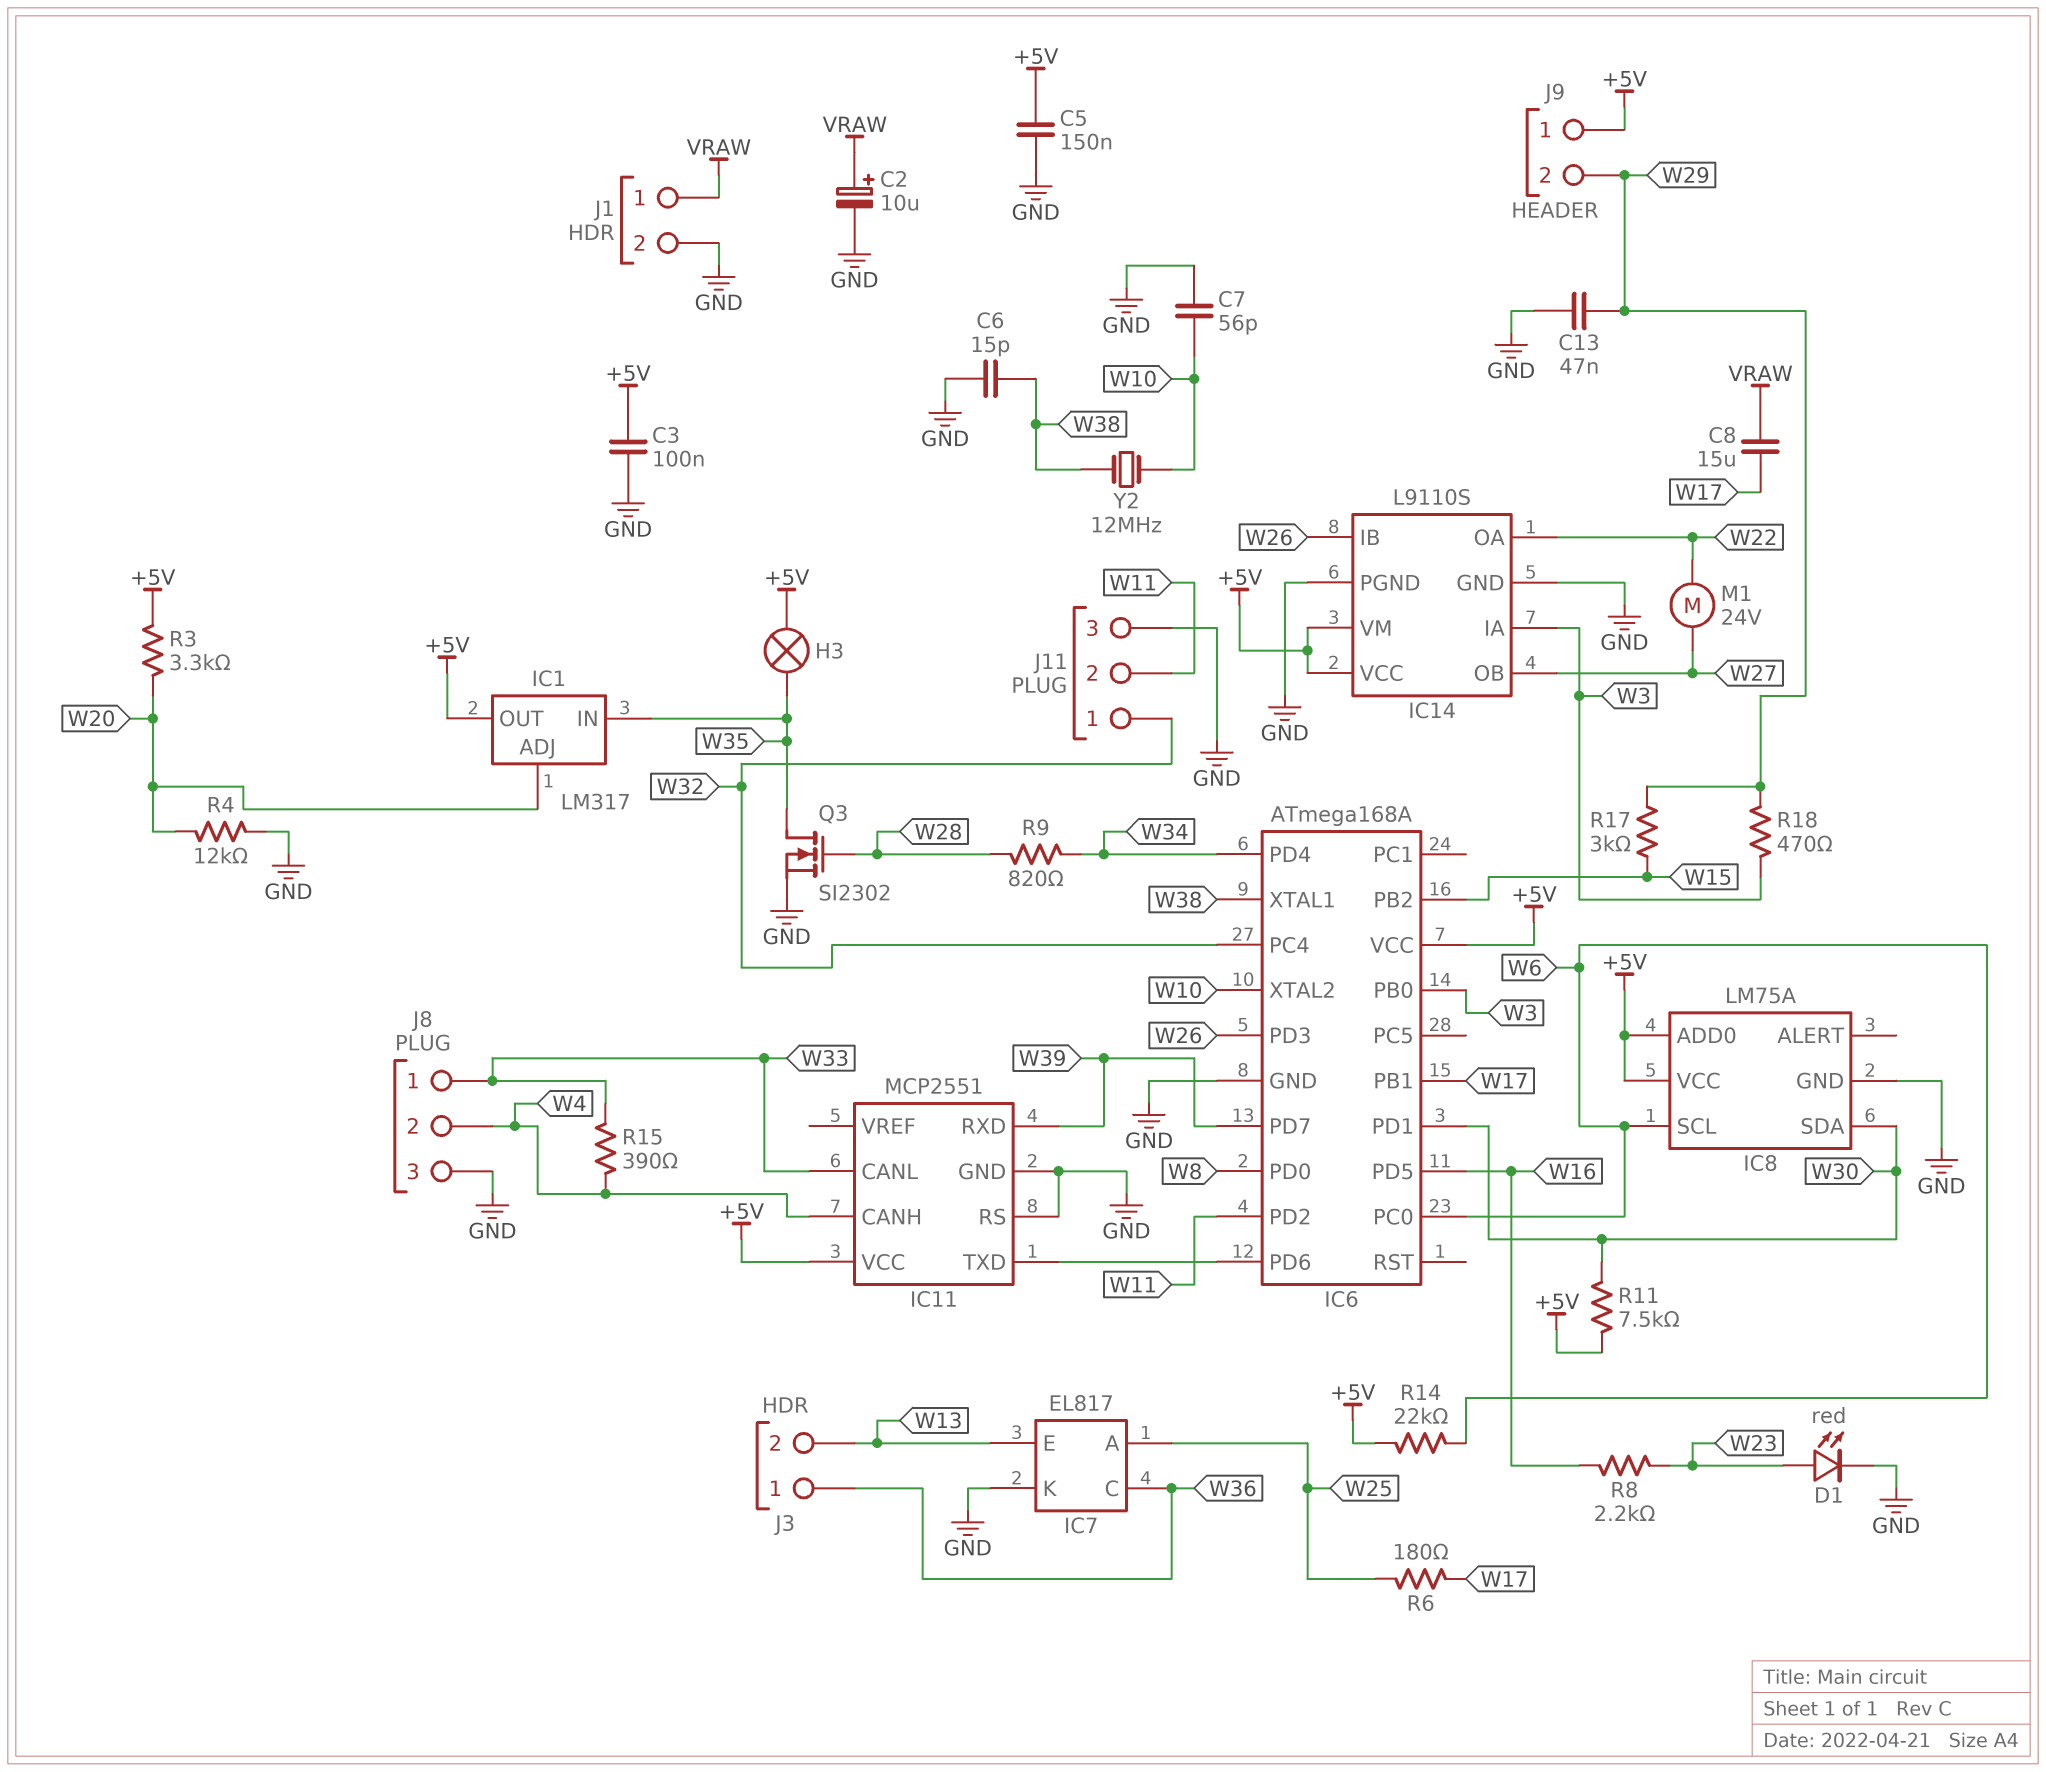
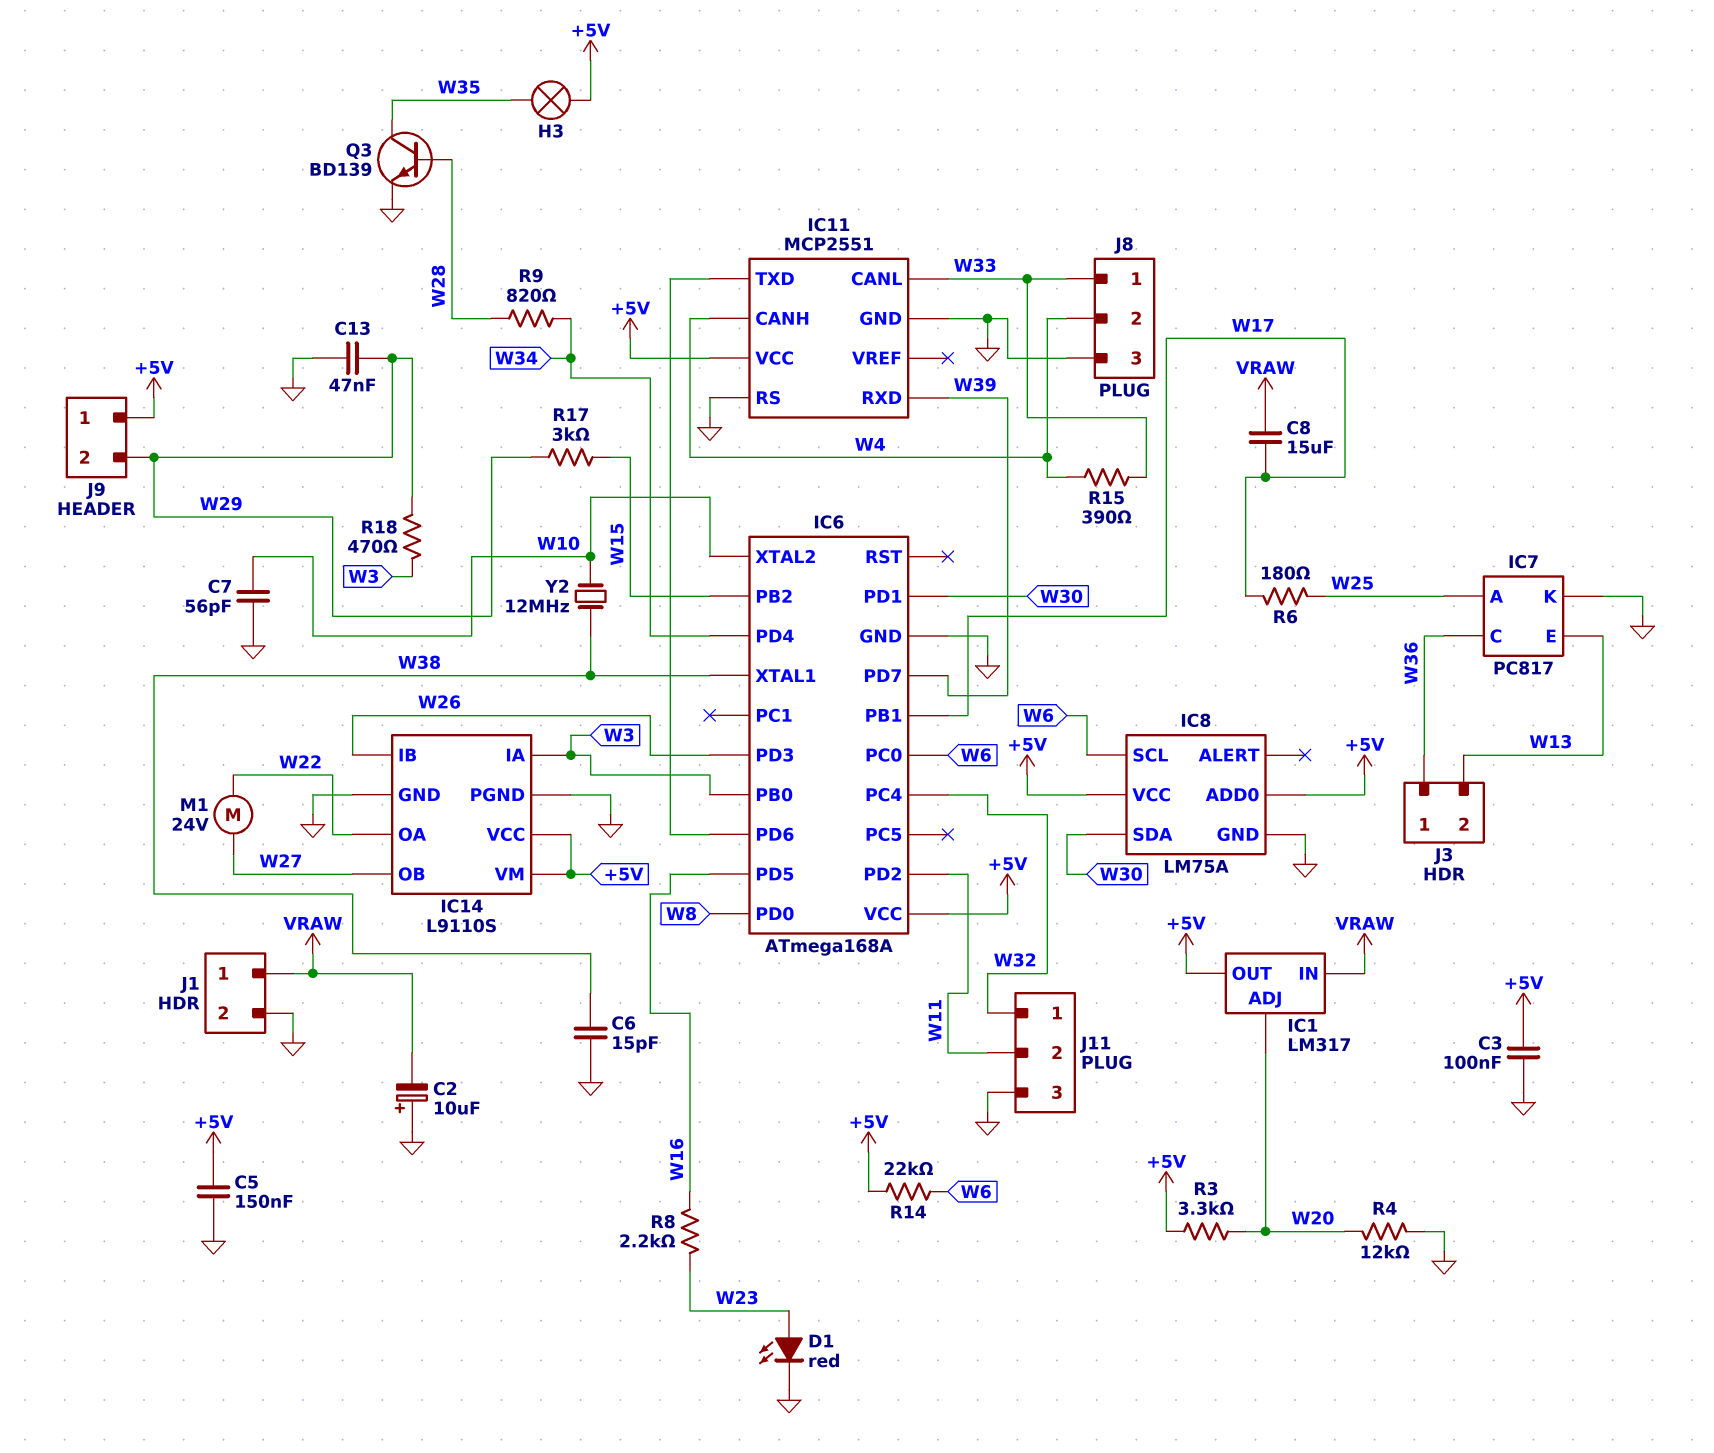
C2: 10uF (plus VRAW, minus GND) -> 10uF (plus GND, minus VRAW)
IC1 pin IN: W35 -> VRAW
IC7: EL817 -> PC817
Q3: NMOS SI2302 (G W28, D W35, S GND) -> NPN BD139 (B W28, C W35, E GND)
R11: 7.5k (+5V, W30) -> none

